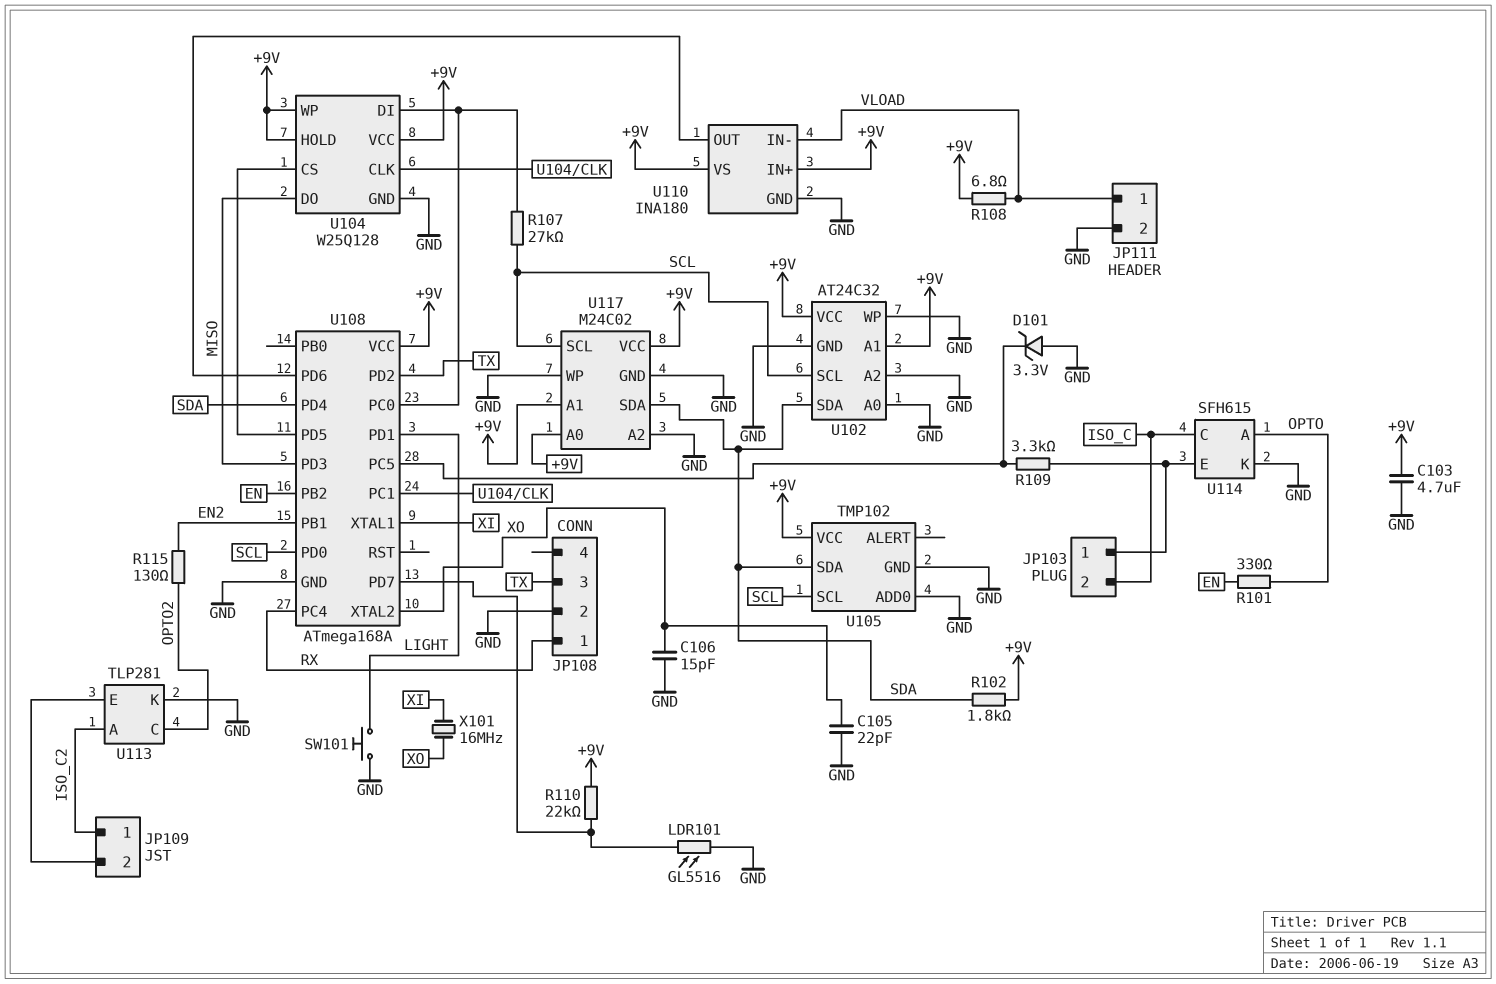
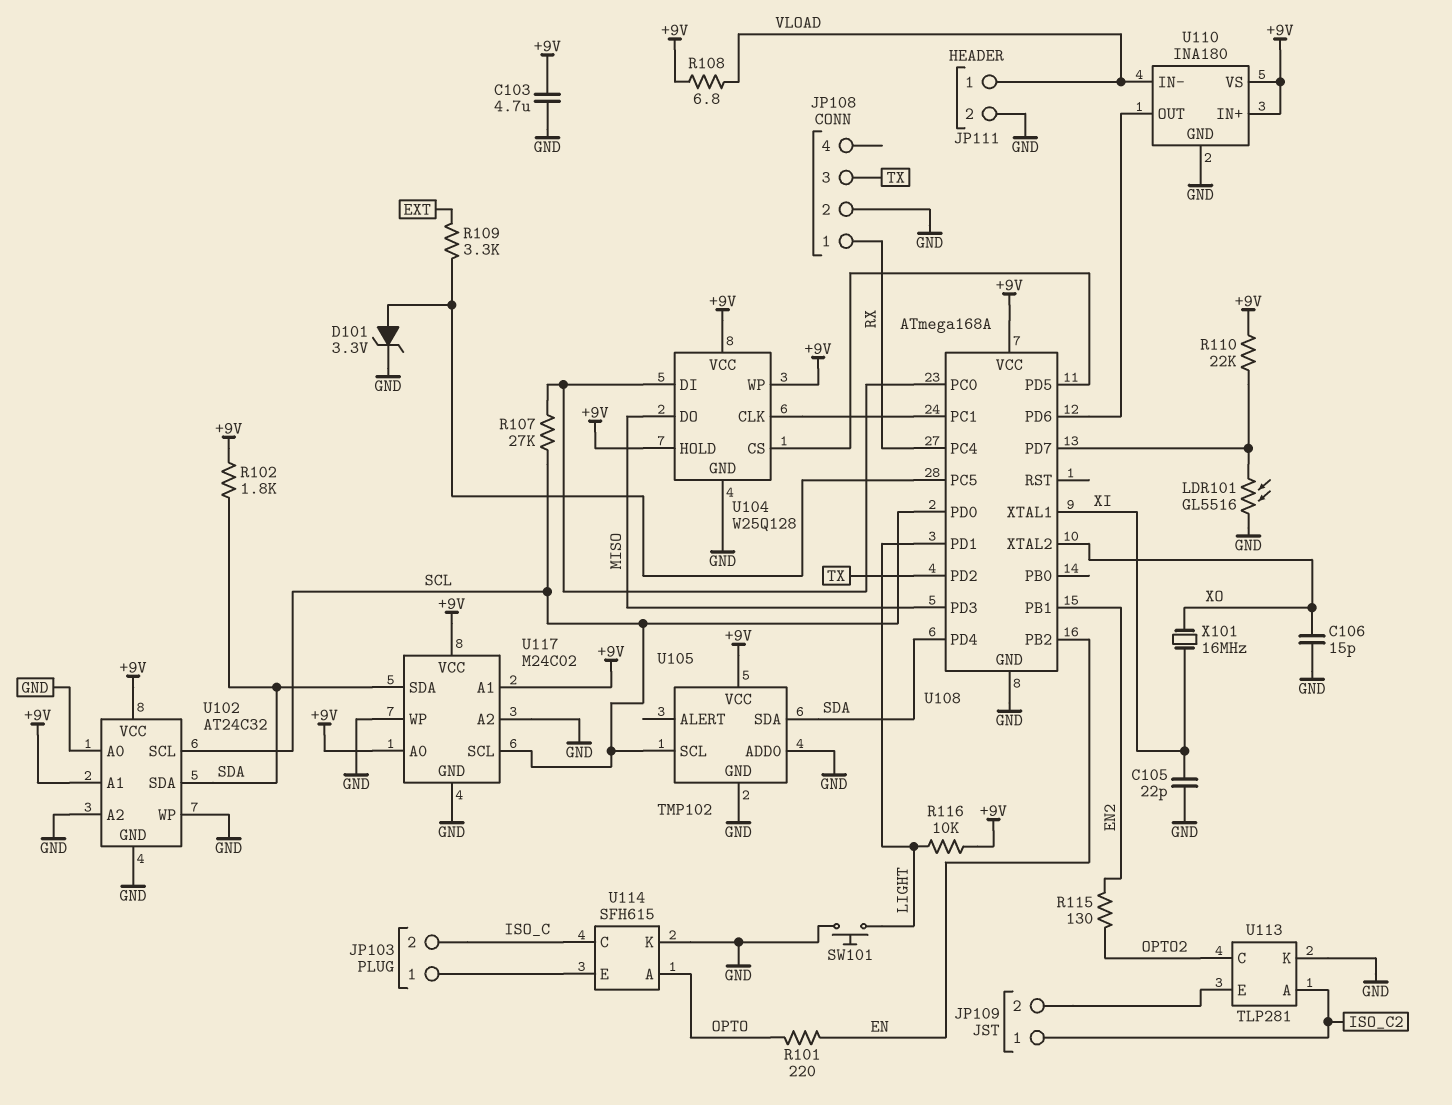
C105: 22pF (GND, XO) -> 22pF (GND, XI)
D101: zener 3.3V (A GND, K U108/PC5) -> zener 3.3V (A U108/PC5, K GND)
R101: 330 (EN, OPTO) -> 220 (EN, OPTO)
R109: 3.3k (JP103/1, U108/PC5) -> 3.3k (EXT, U108/PC5)
R116: none -> 10k (+9V, LIGHT)

